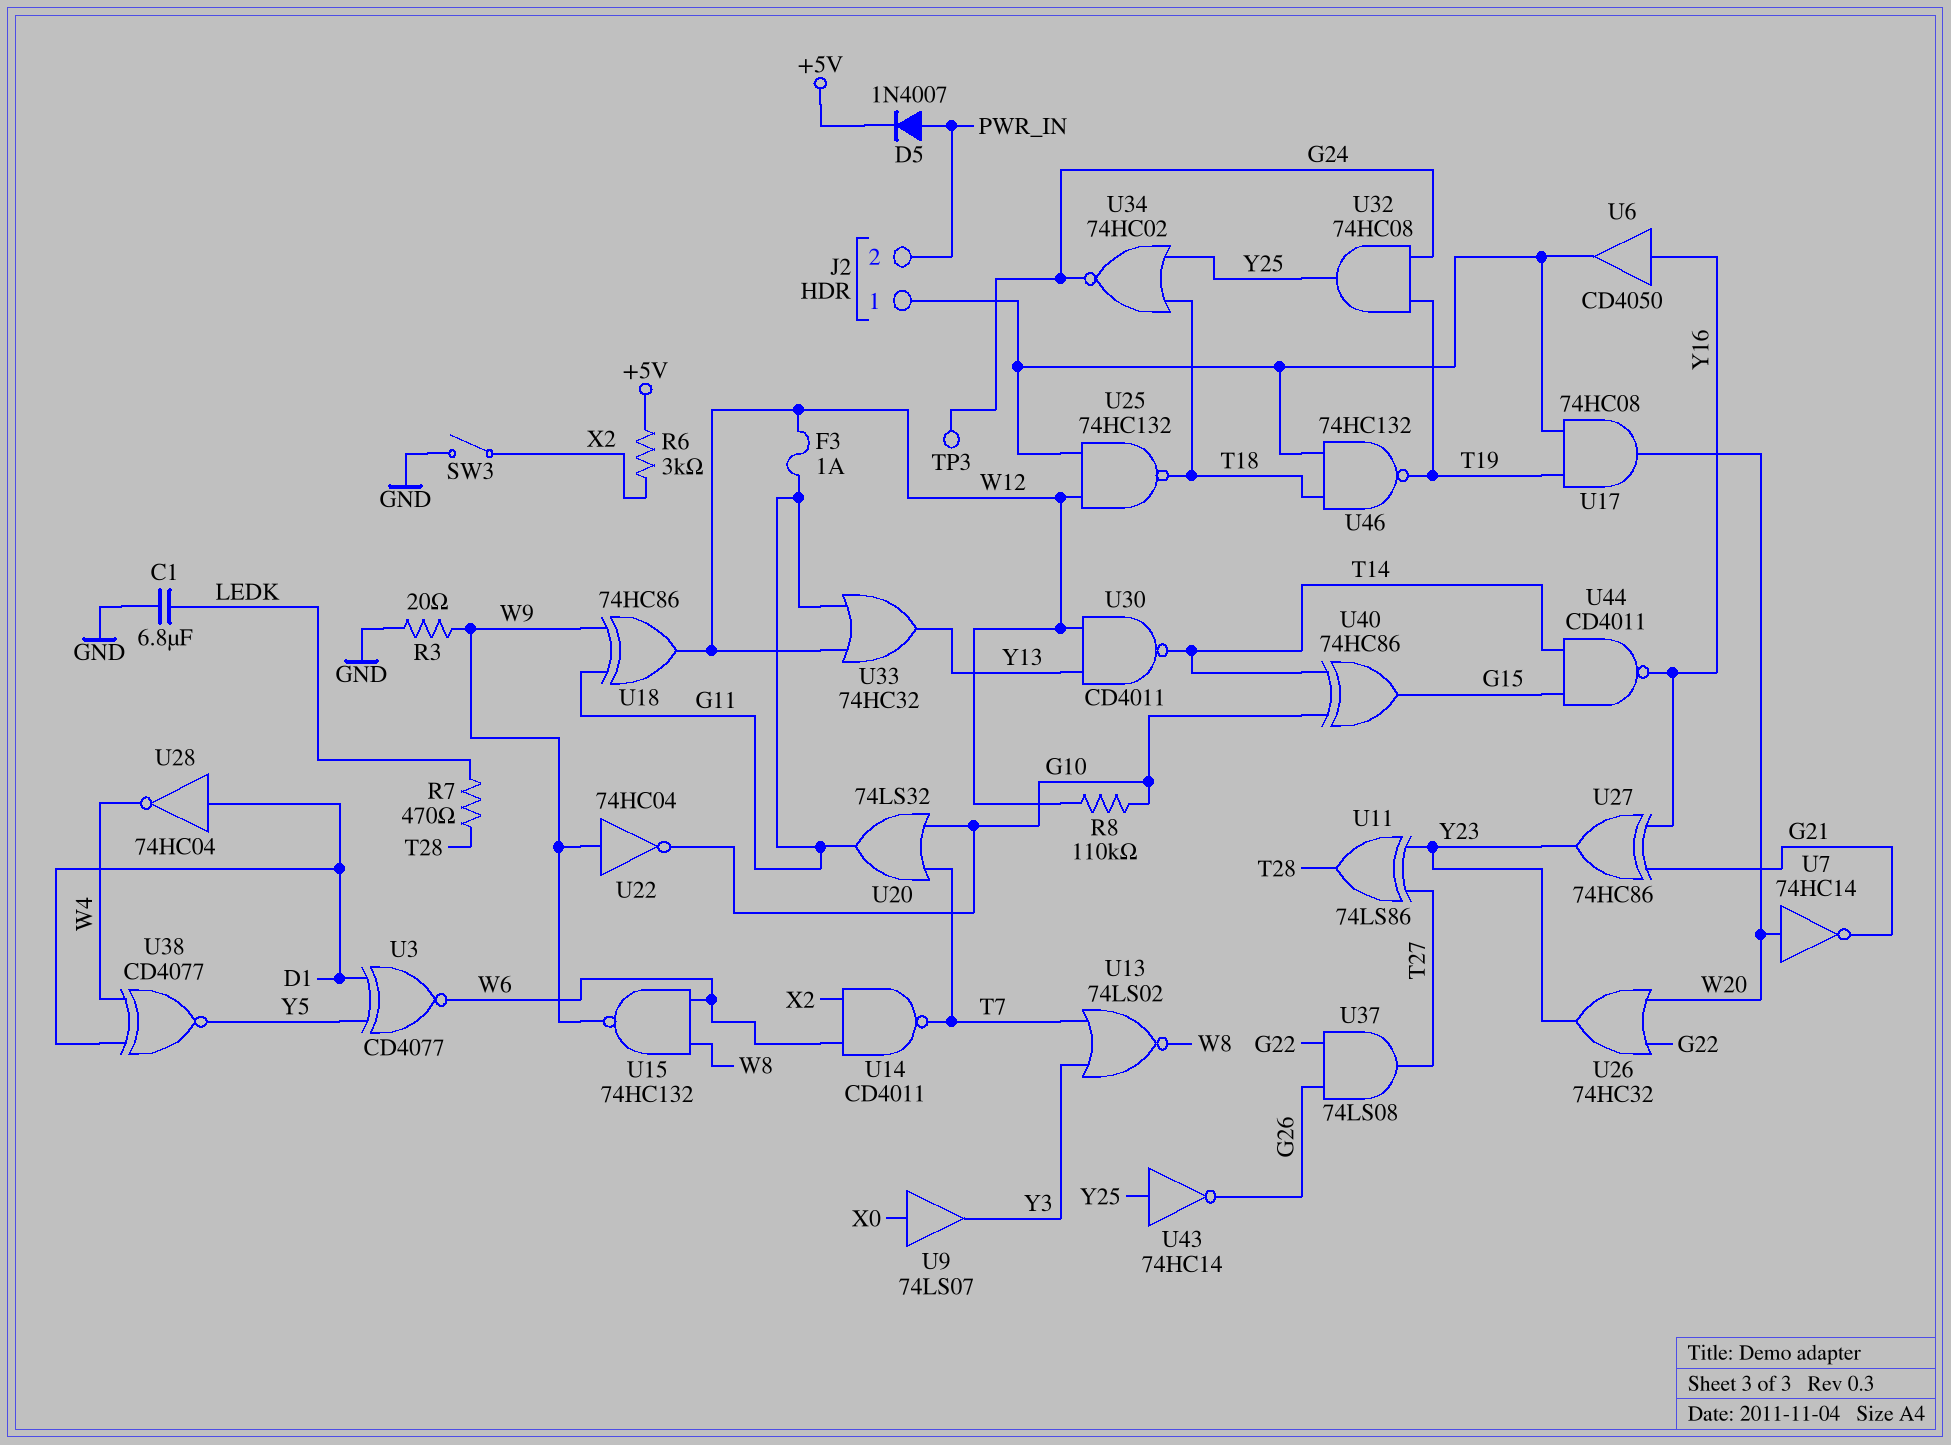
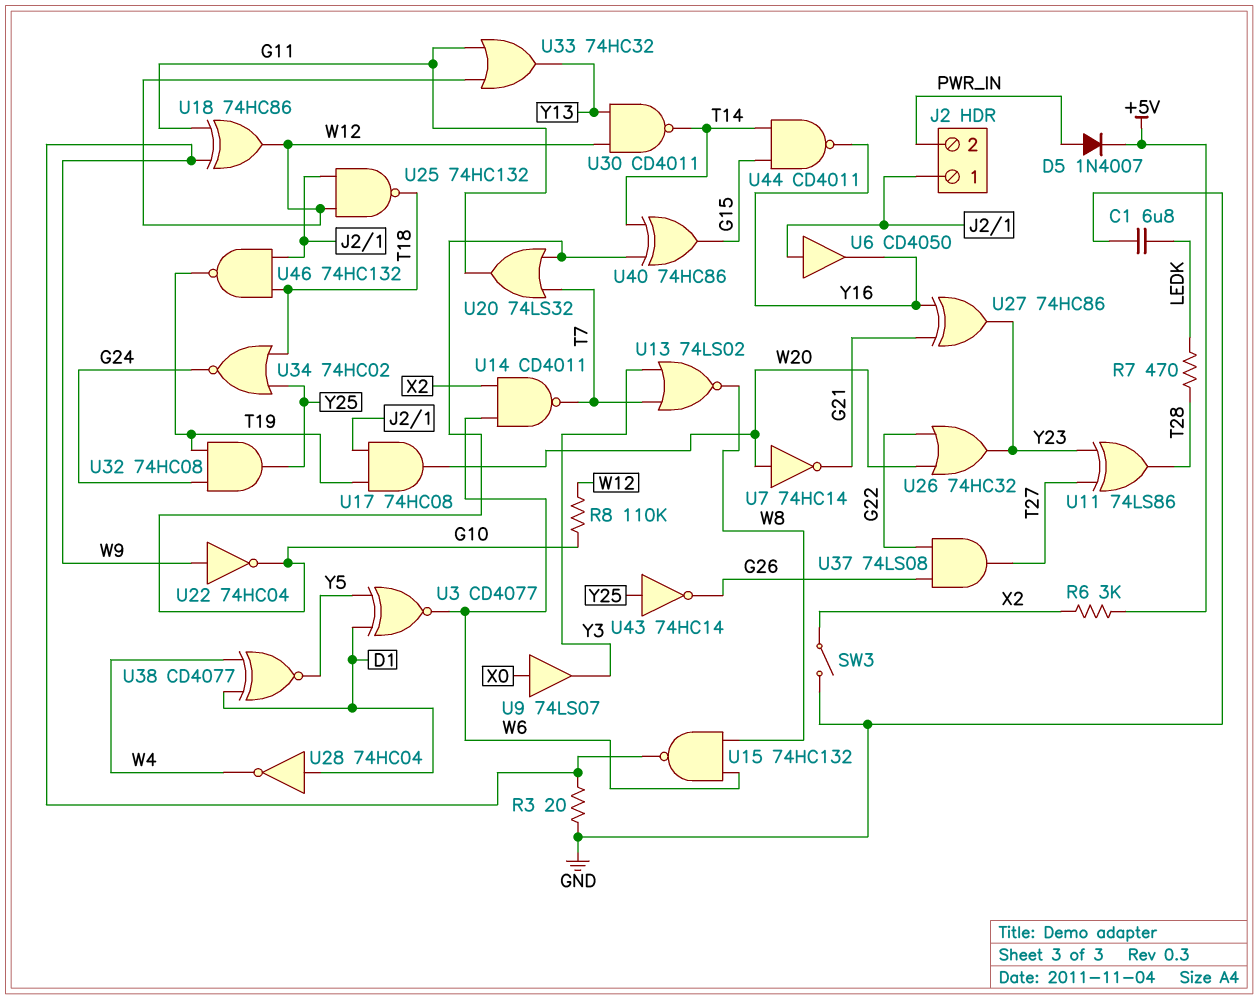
F3: 1A (G11, W12) -> none
TP3: test point (G24) -> none
U6: buffer CD4050 (in Y16, out J2/1) -> buffer CD4050 (in J2/1, out Y16)

